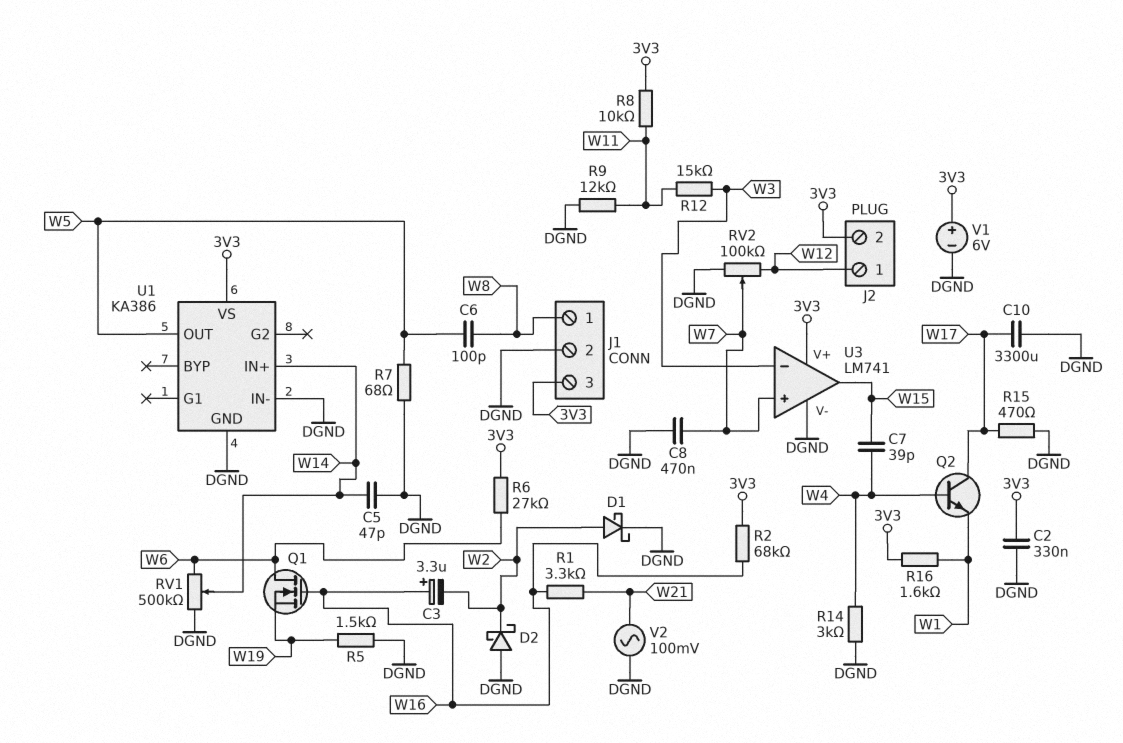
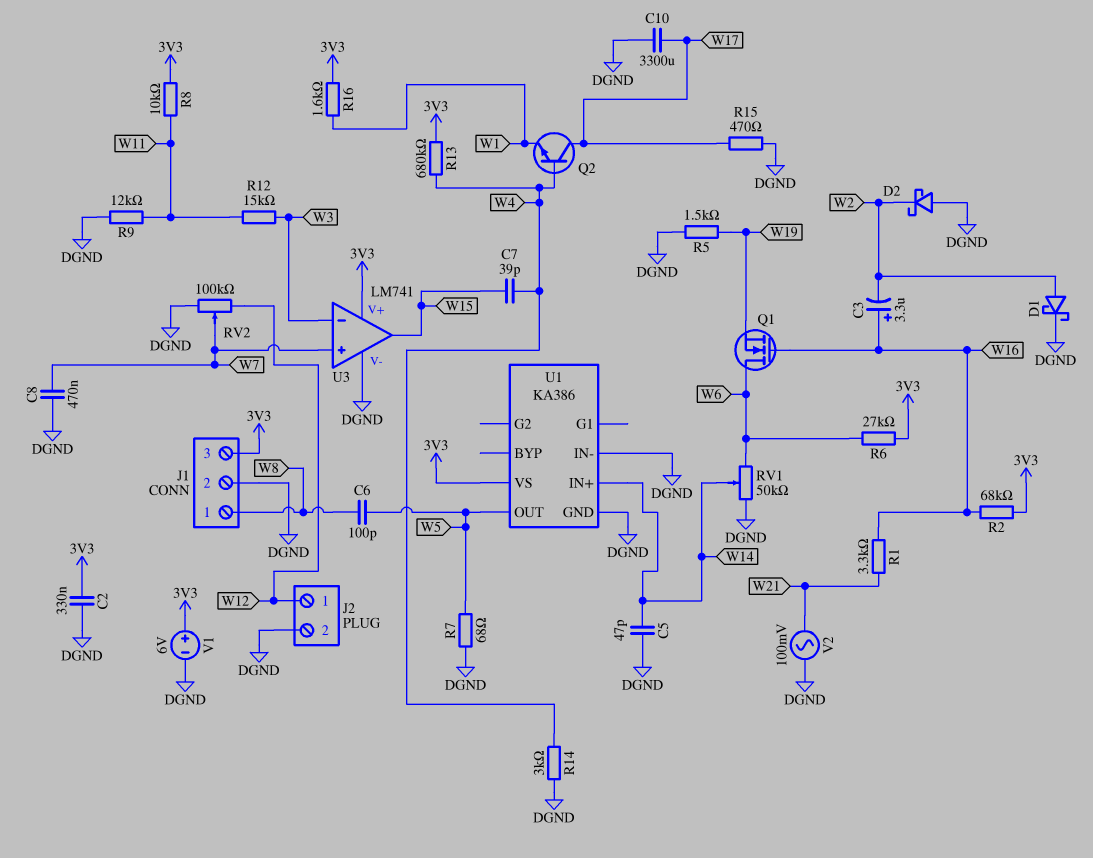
J2 pin 2: 3V3 -> DGND
R13: none -> 680k (3V3, W4)
RV1: 500k (DGND, W6, wiper W14) -> 50k (DGND, W6, wiper W14)

